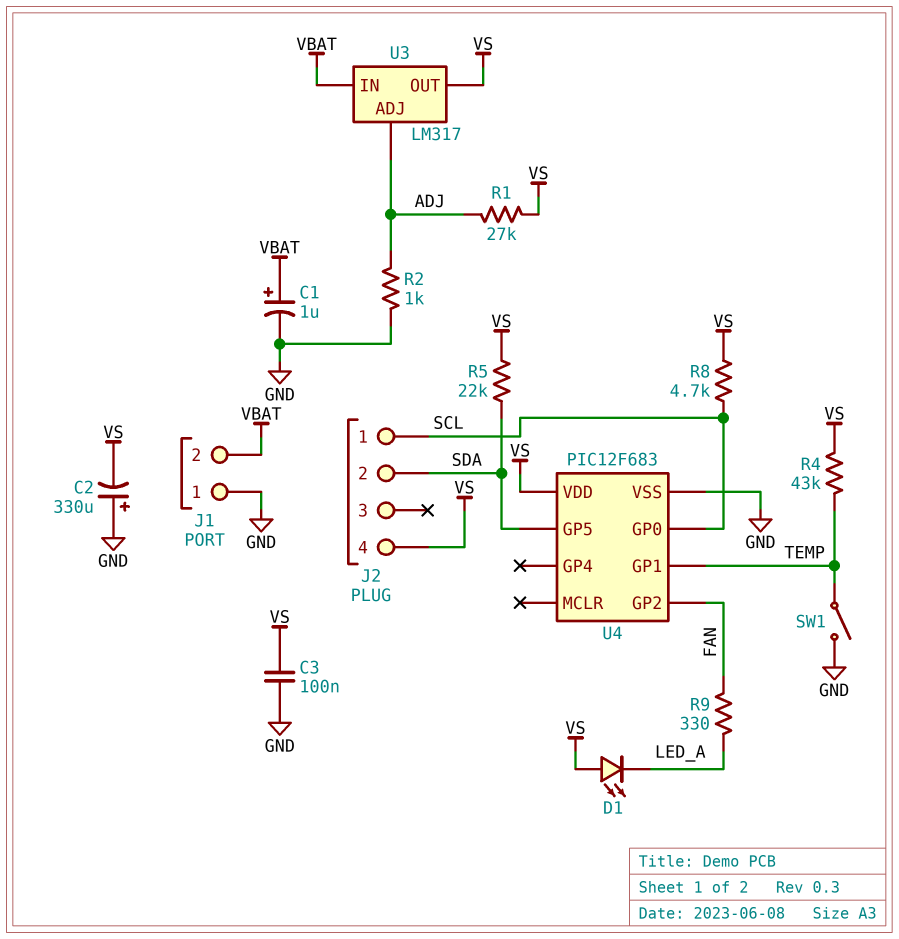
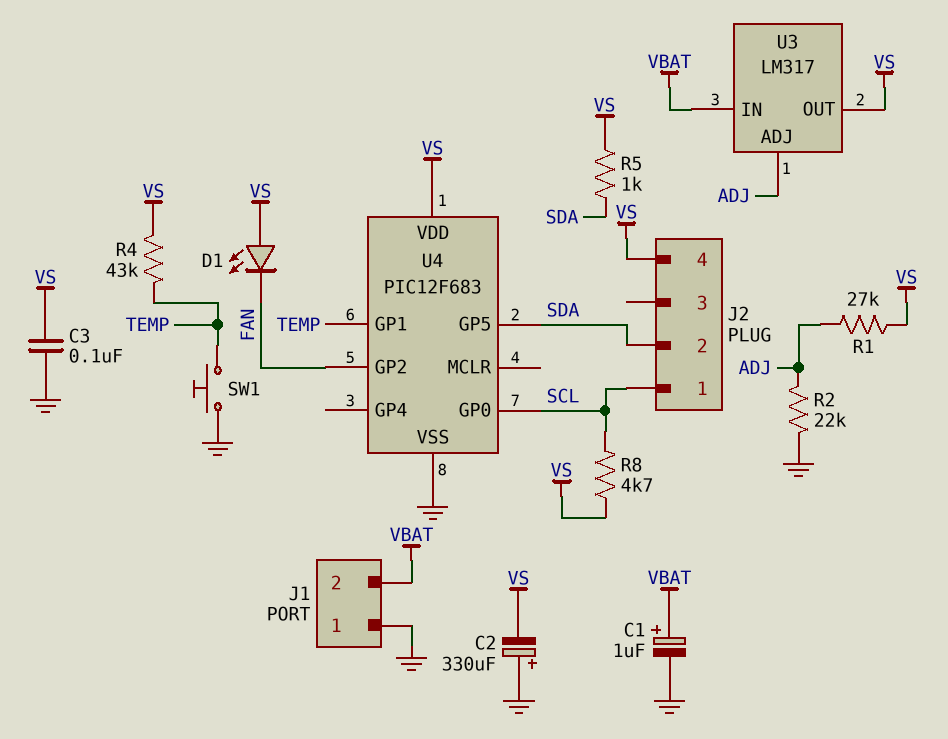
D1: LED (A VS, K LED_A) -> LED (A VS, K FAN)
R2: 1k (ADJ, GND) -> 22k (ADJ, GND)
R5: 22k (SDA, VS) -> 1k (SDA, VS)
R9: 330 (FAN, LED_A) -> none
SW1: switch (GND, TEMP) -> button (GND, TEMP)

